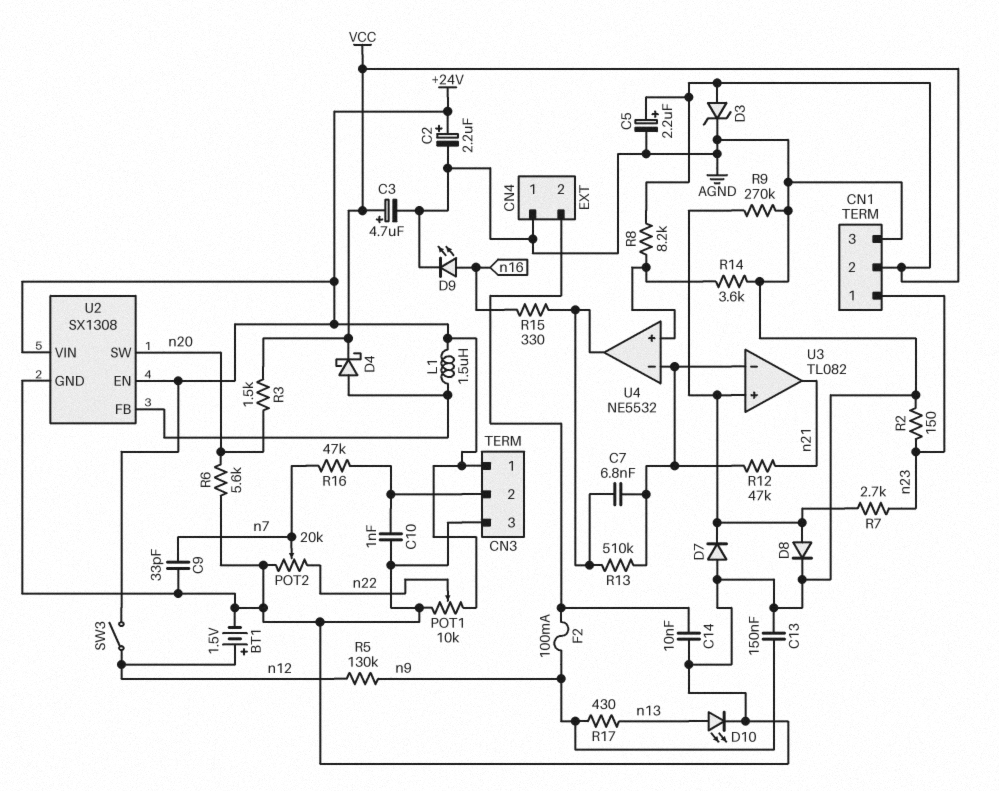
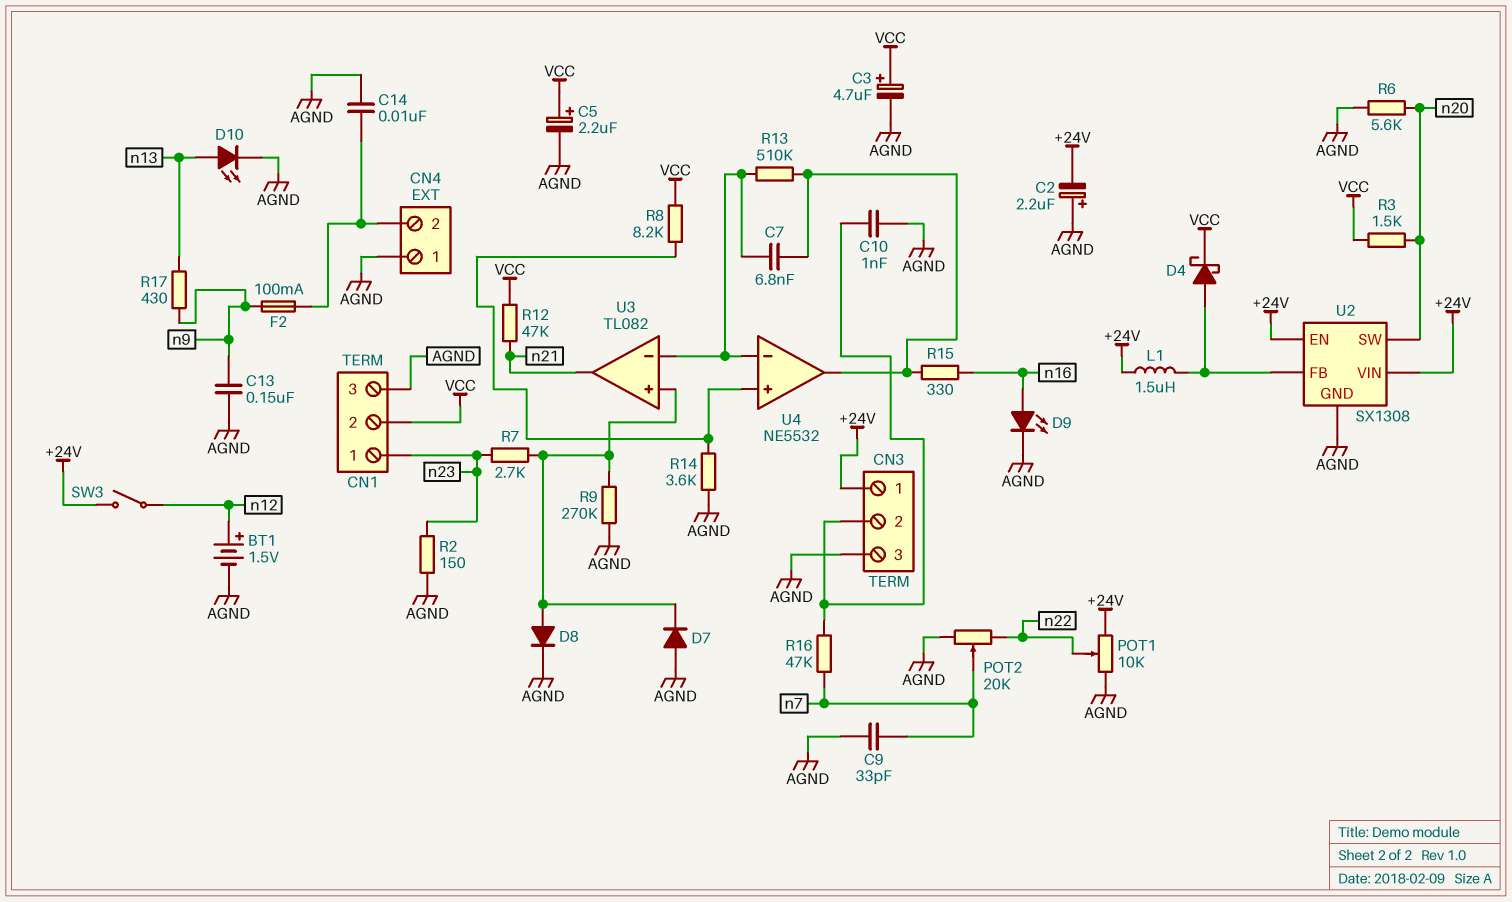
C2: 2.2uF (plus +24V, minus AGND) -> 2.2uF (plus AGND, minus +24V)
D3: zener (A VCC, K AGND) -> none
R5: 130k (n9, n12) -> none
R12: 47k (U3/in-, n21) -> 47k (VCC, n21)

